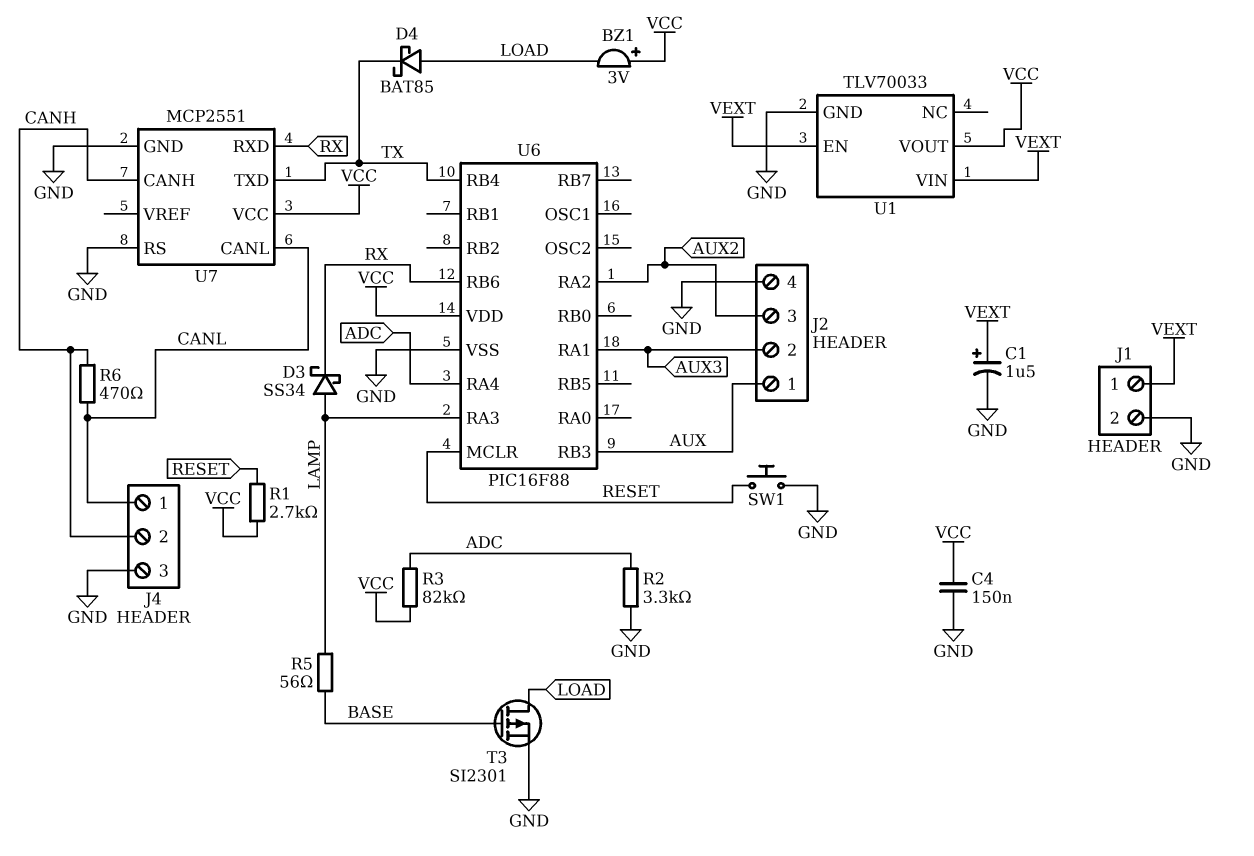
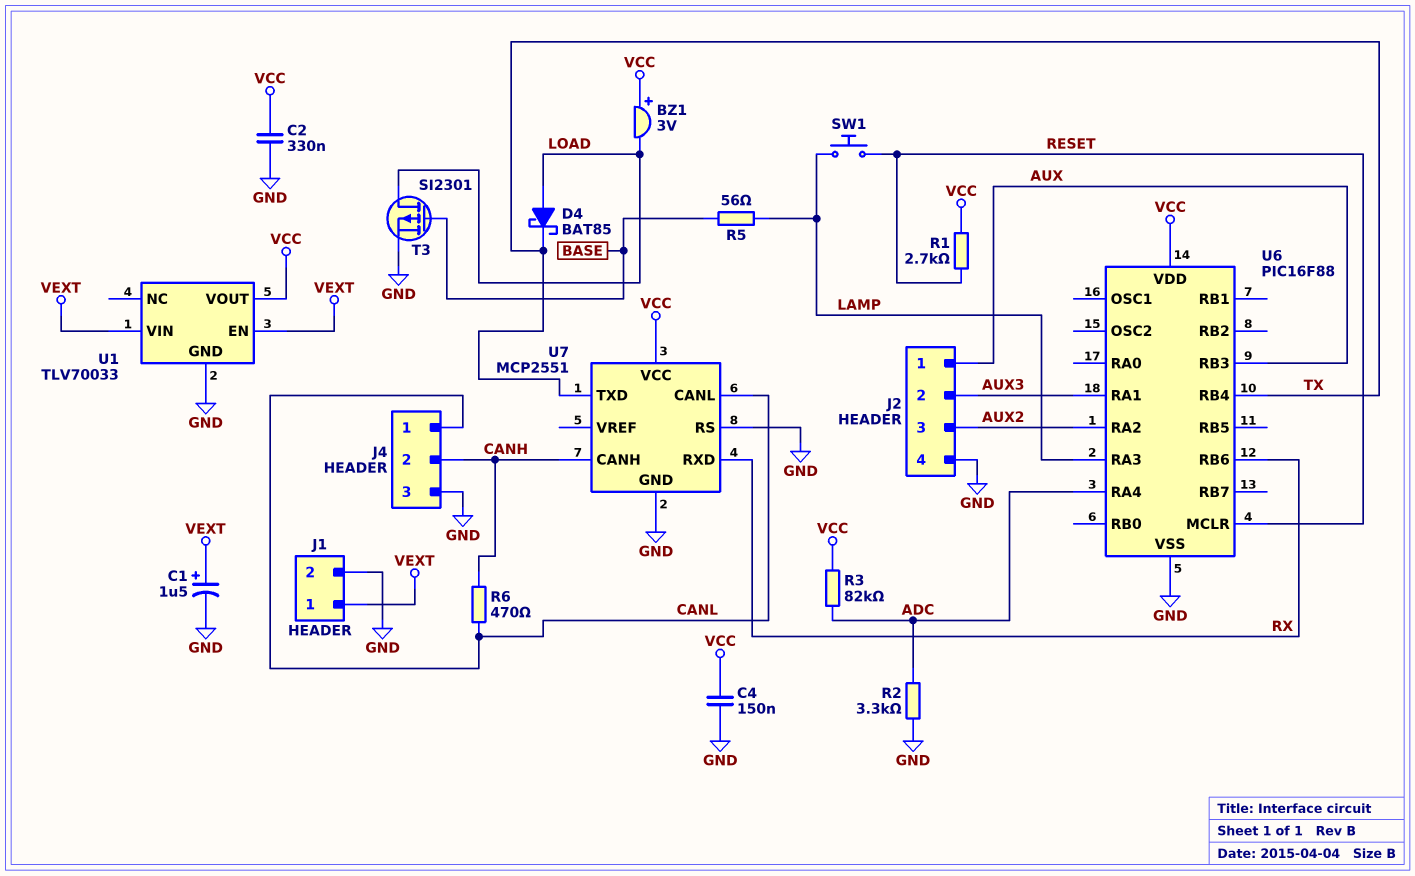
C2: none -> 330nF (GND, VCC)
D3: schottky SS34 (A LAMP, K RX) -> none
SW1: button (GND, RESET) -> button (LAMP, RESET)

